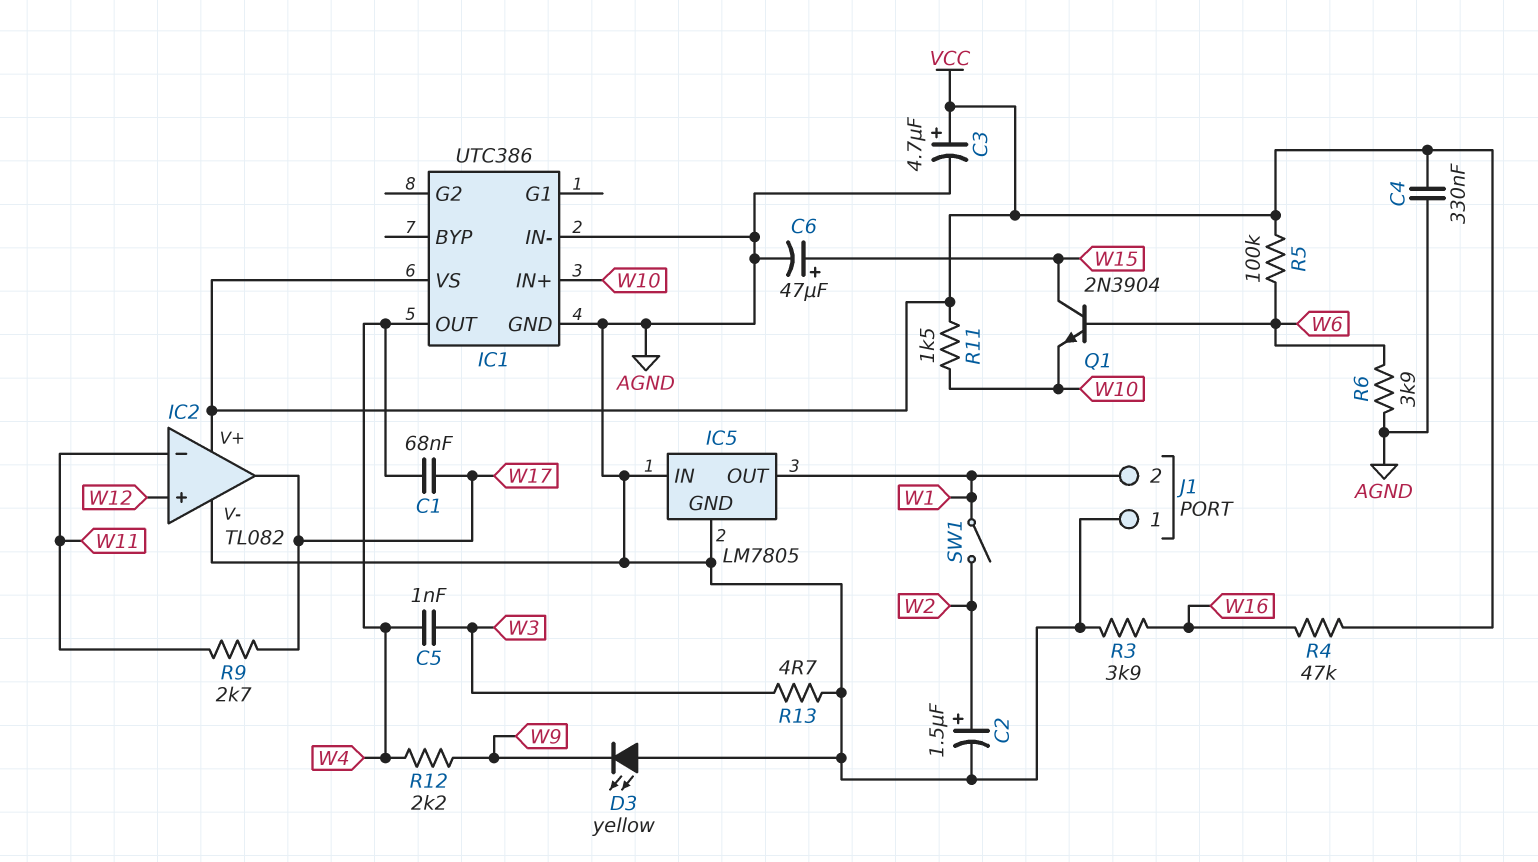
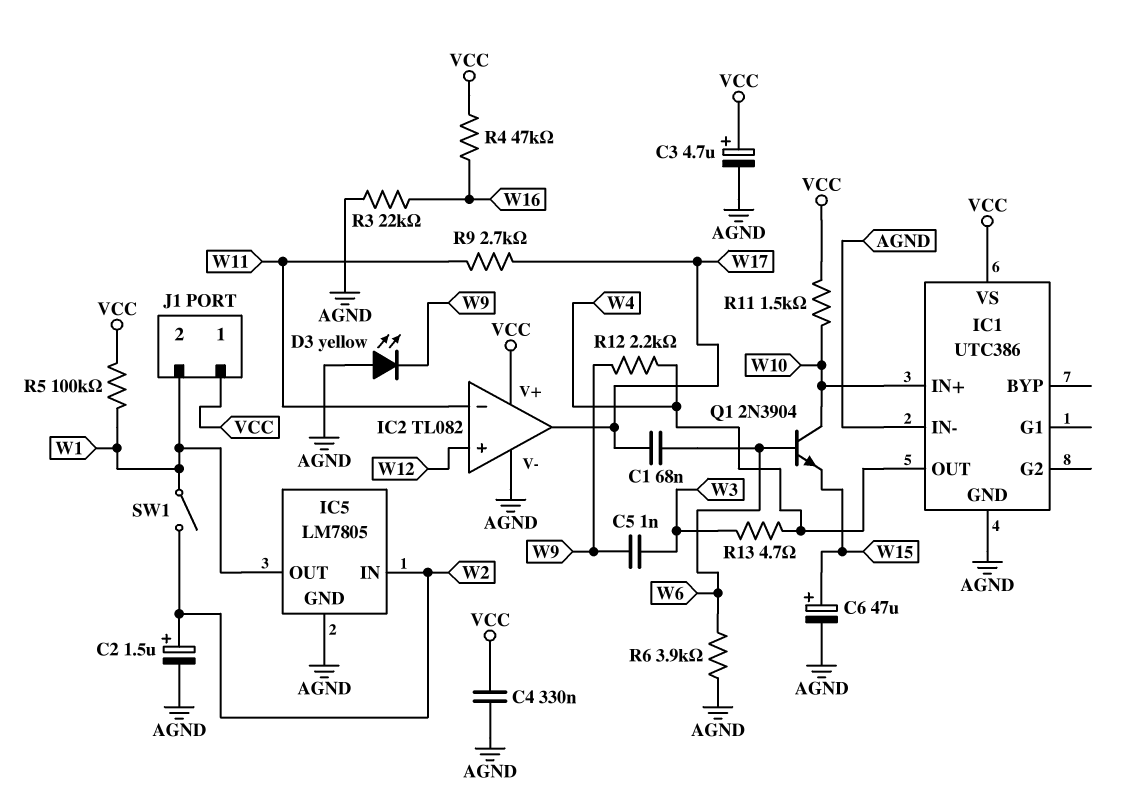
C1: 68nF (W4, W17) -> 68nF (W6, W17)
C5: 1nF (W3, W4) -> 1nF (W3, W9)
IC5 pin IN: AGND -> W2
J1 pin 1: AGND -> VCC
Q1: NPN 2N3904 (B W6, C W15, E W10) -> NPN 2N3904 (B W6, C W10, E W15)
R3: 3.9k (AGND, W16) -> 22k (AGND, W16)
R5: 100k (VCC, W6) -> 100k (VCC, W1)
R13: 4.7 (AGND, W3) -> 4.7 (W3, W4)

